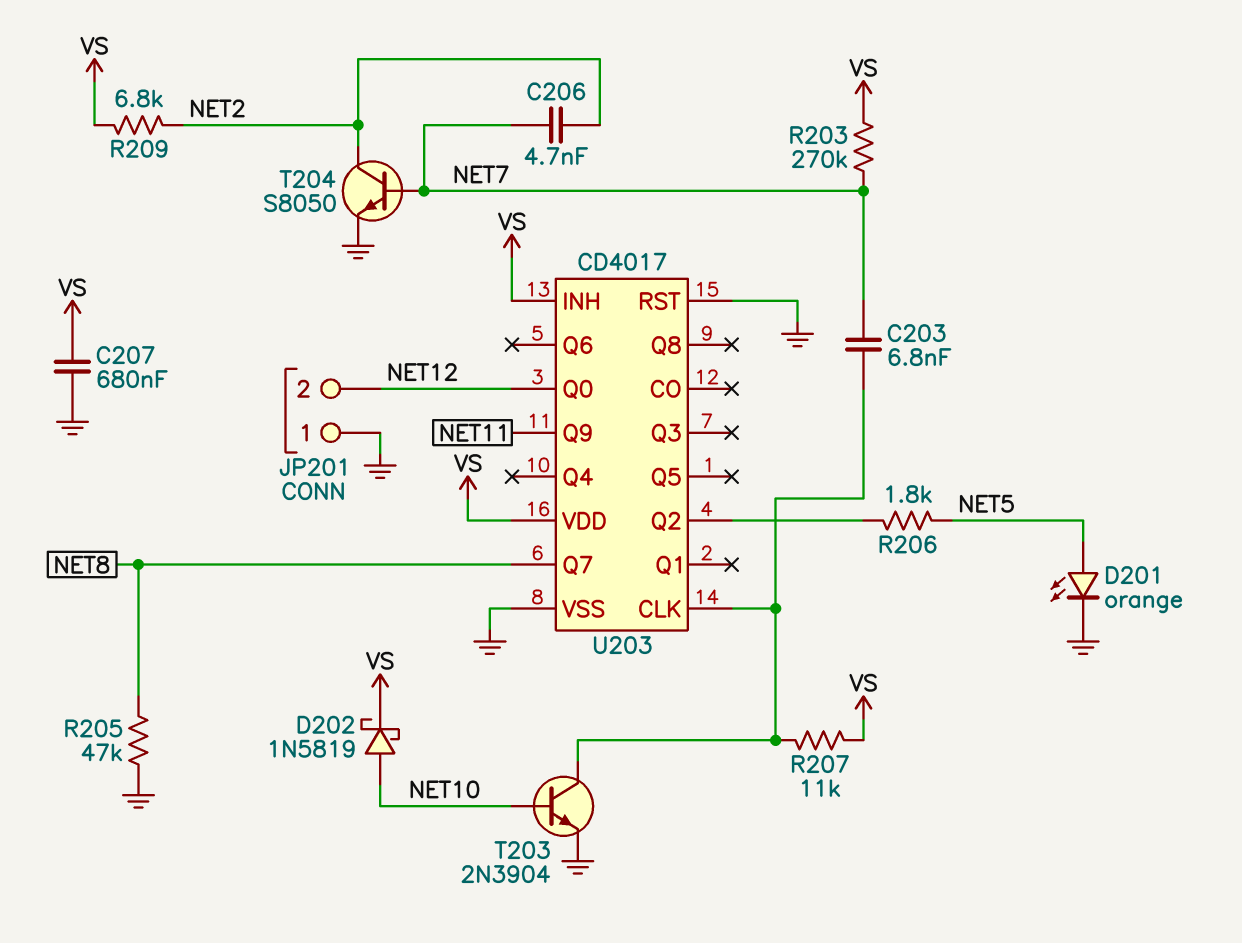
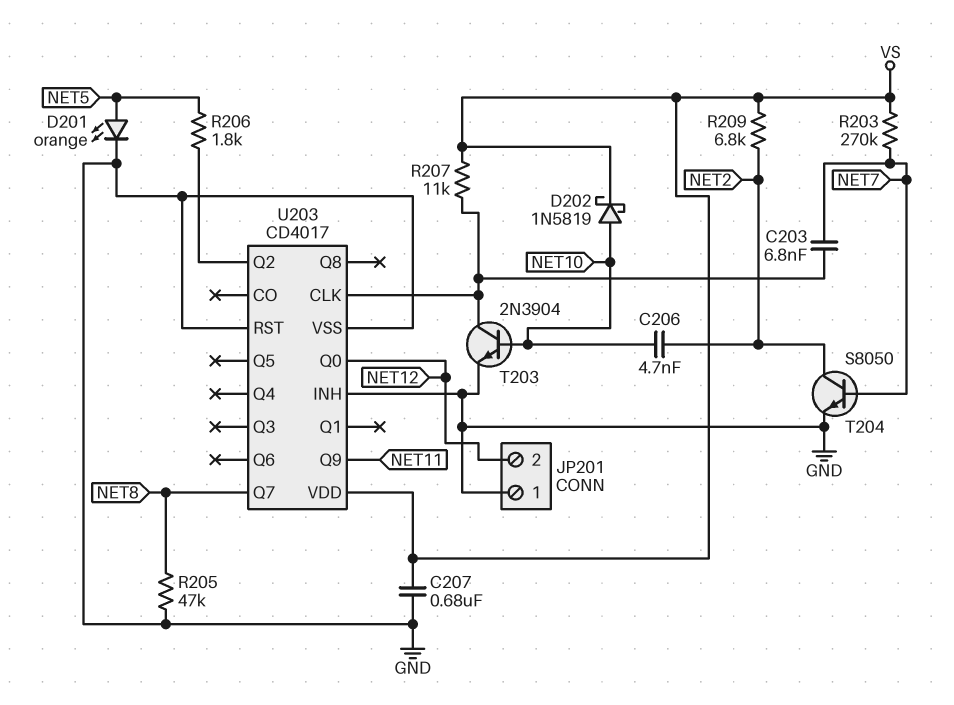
C206: 4.7nF (NET2, NET7) -> 4.7nF (NET2, NET10)
U203 pin INH: VS -> GND

